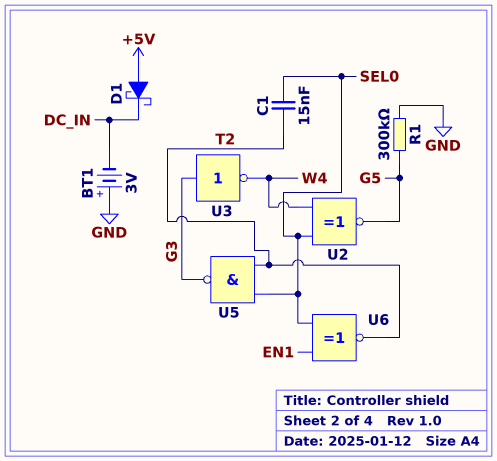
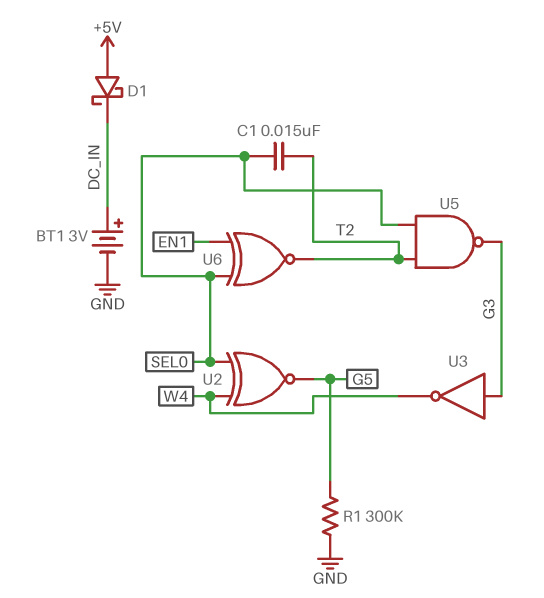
BT1: 3V (plus GND, minus DC_IN) -> 3V (plus DC_IN, minus GND)

